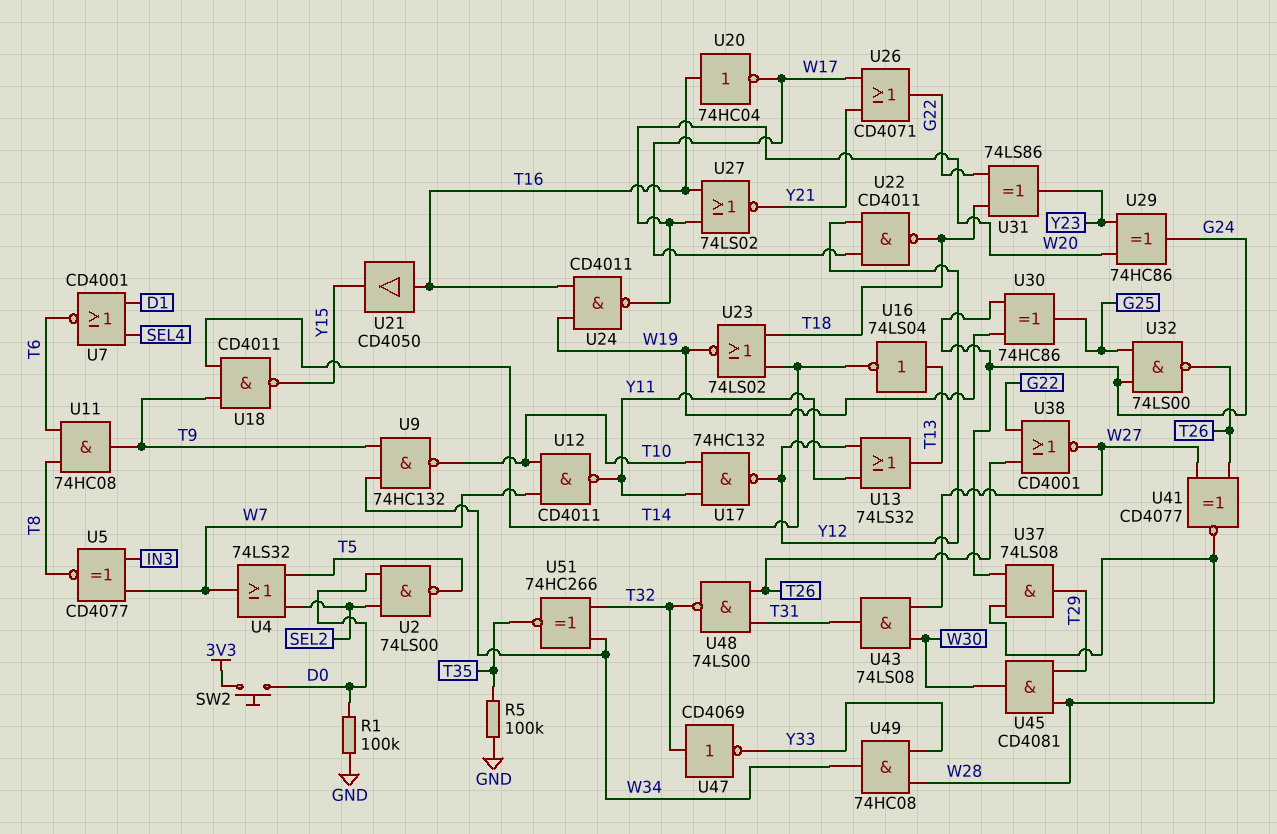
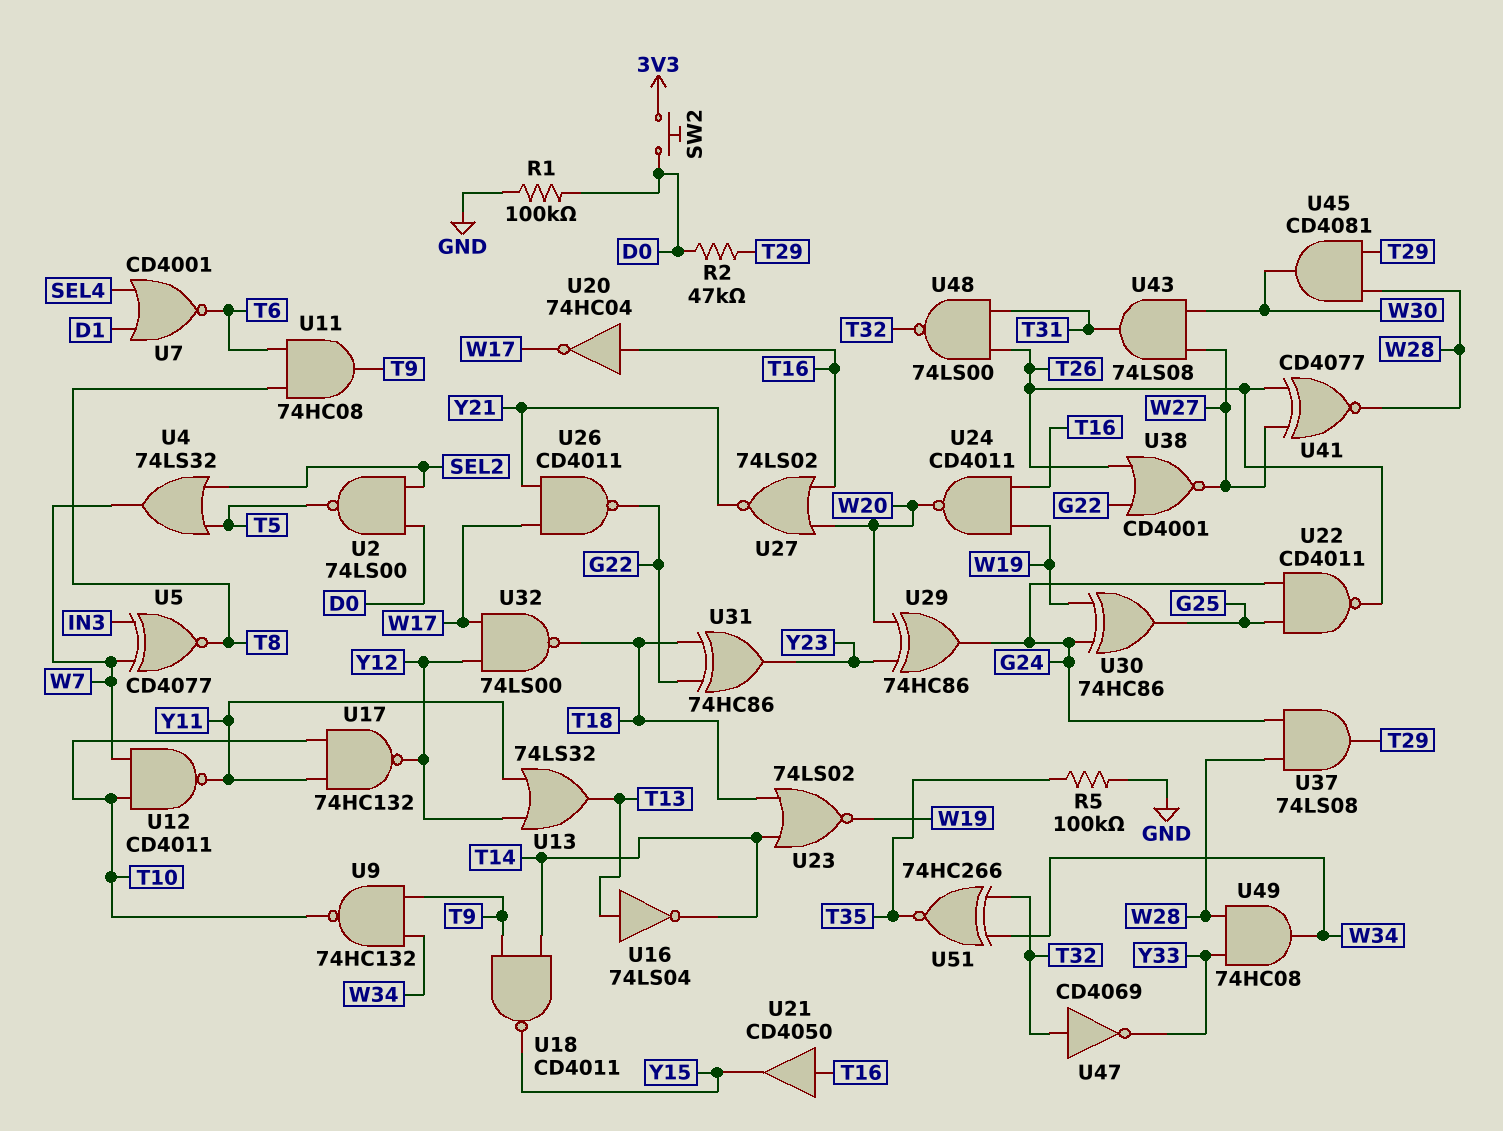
R2: none -> 47k (D0, T29)
U22: NAND CD4011 (in W17, in Y12, out T18) -> NAND CD4011 (in G24, in G25, out T26)
U26: OR CD4071 (in W17, in Y21, out G22) -> NAND CD4011 (in W17, in Y21, out G22)
U31: XOR 74LS86 (in G22, in T18, out Y23) -> XOR 74HC86 (in G22, in T18, out Y23)
U32: NAND 74LS00 (in G24, in G25, out T26) -> NAND 74LS00 (in W17, in Y12, out T18)

